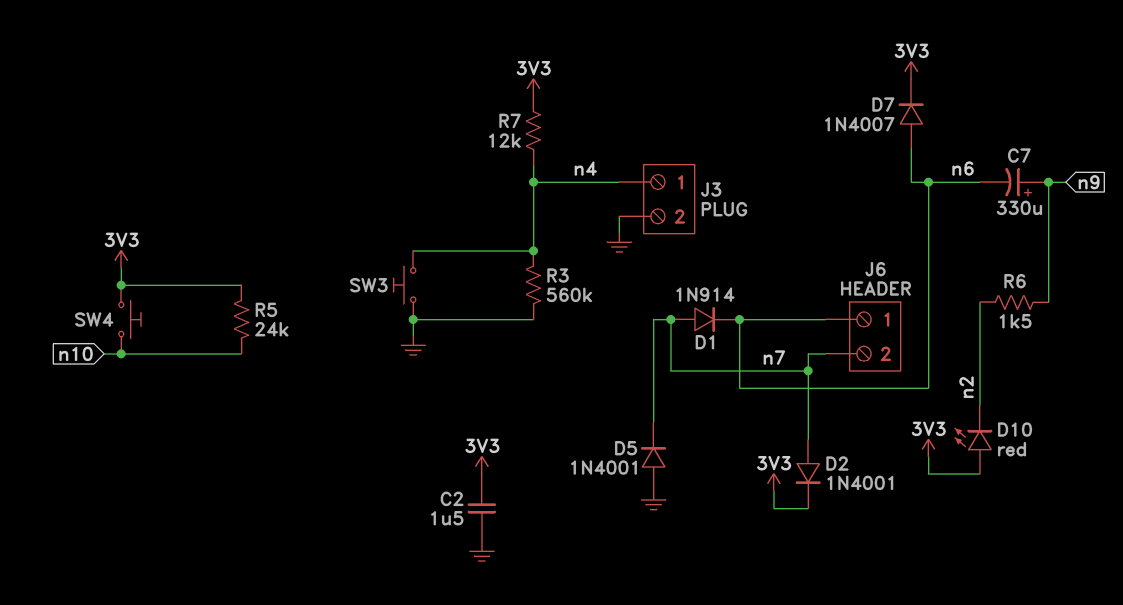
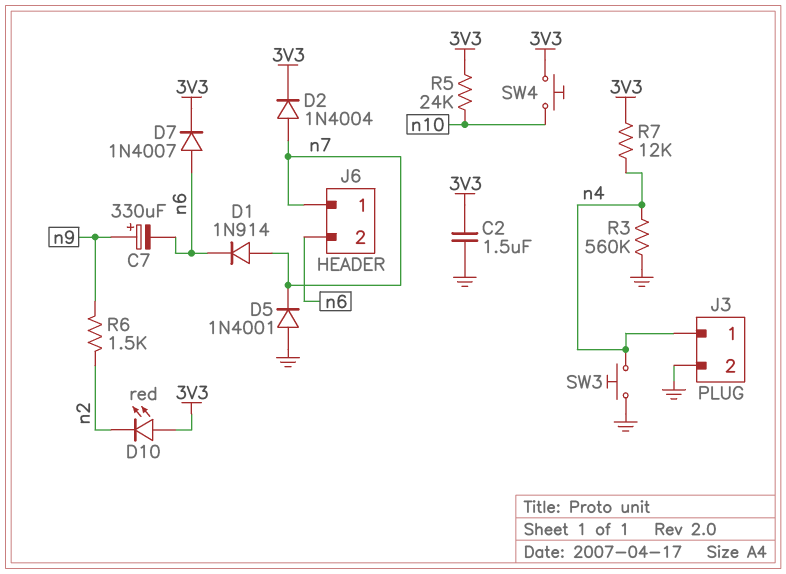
D2: diode 1N4001 (A n7, K 3V3) -> diode 1N4004 (A n7, K 3V3)
J6 pin 1: n6 -> n7
J6 pin 2: n7 -> n6

